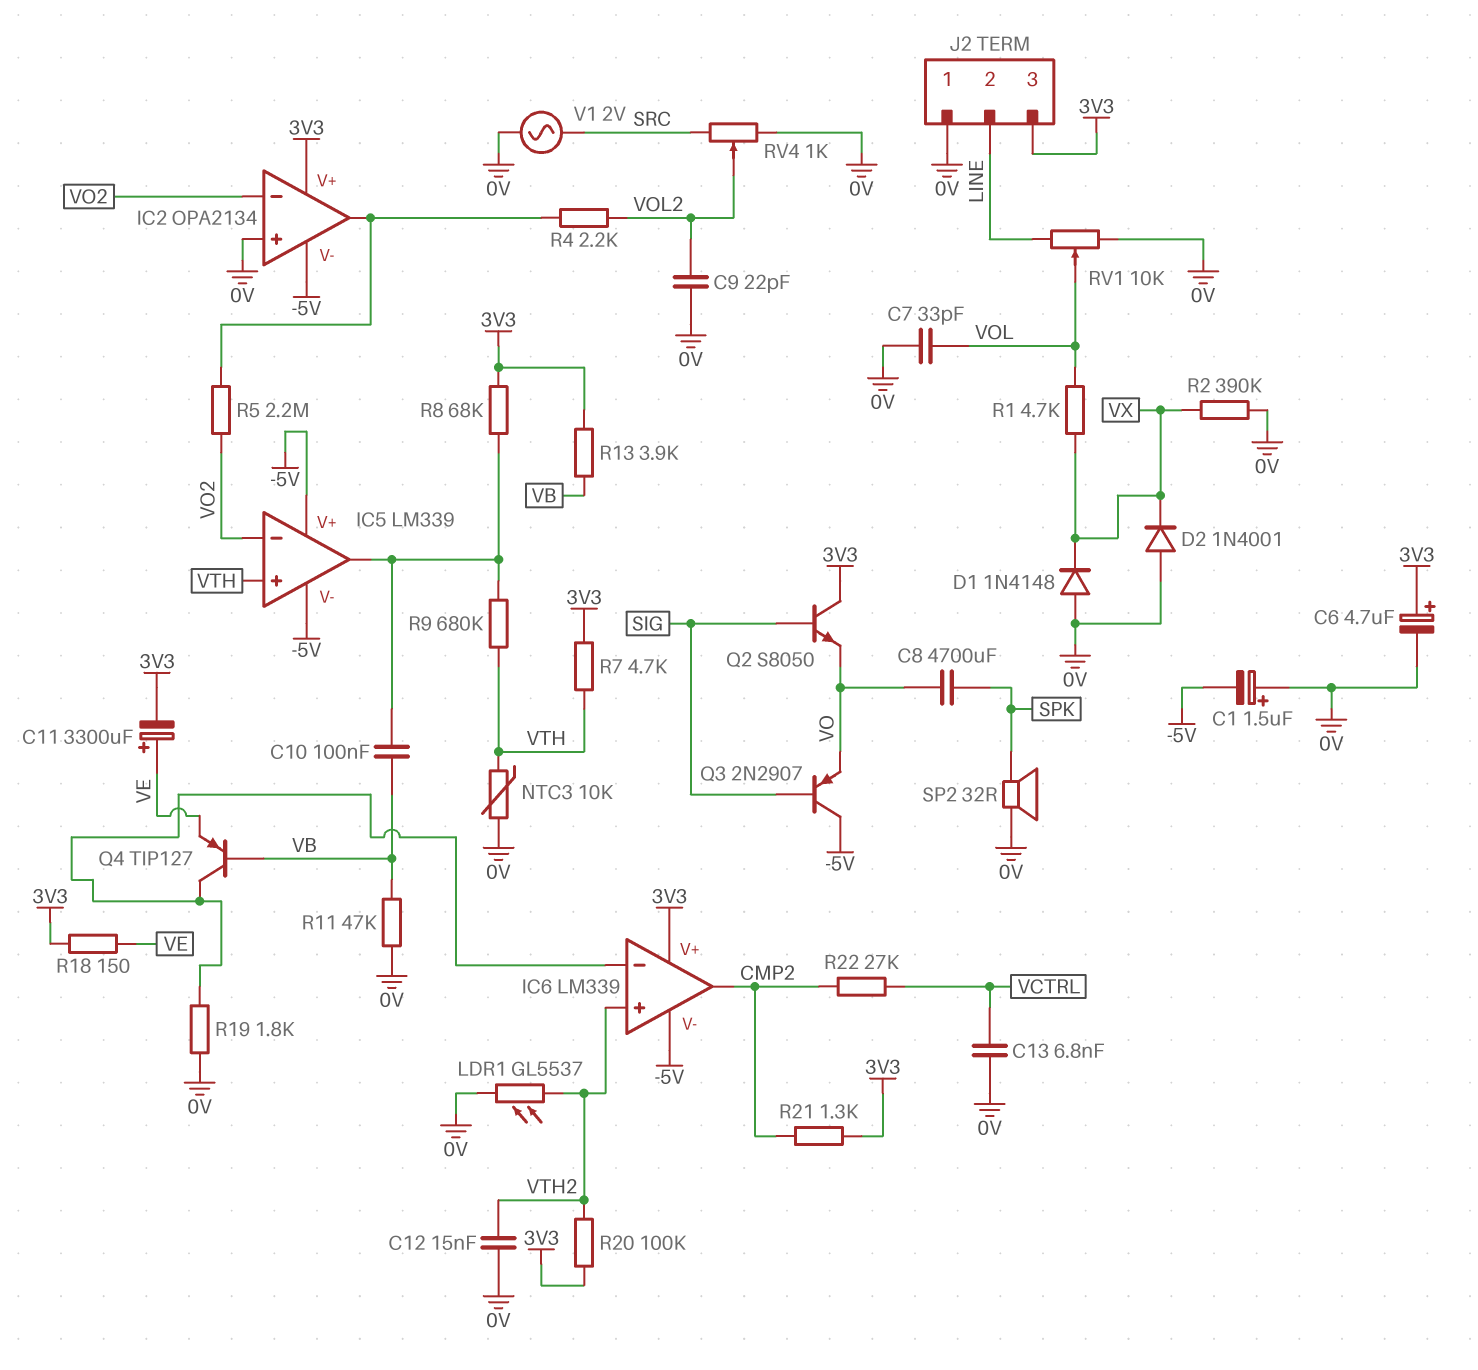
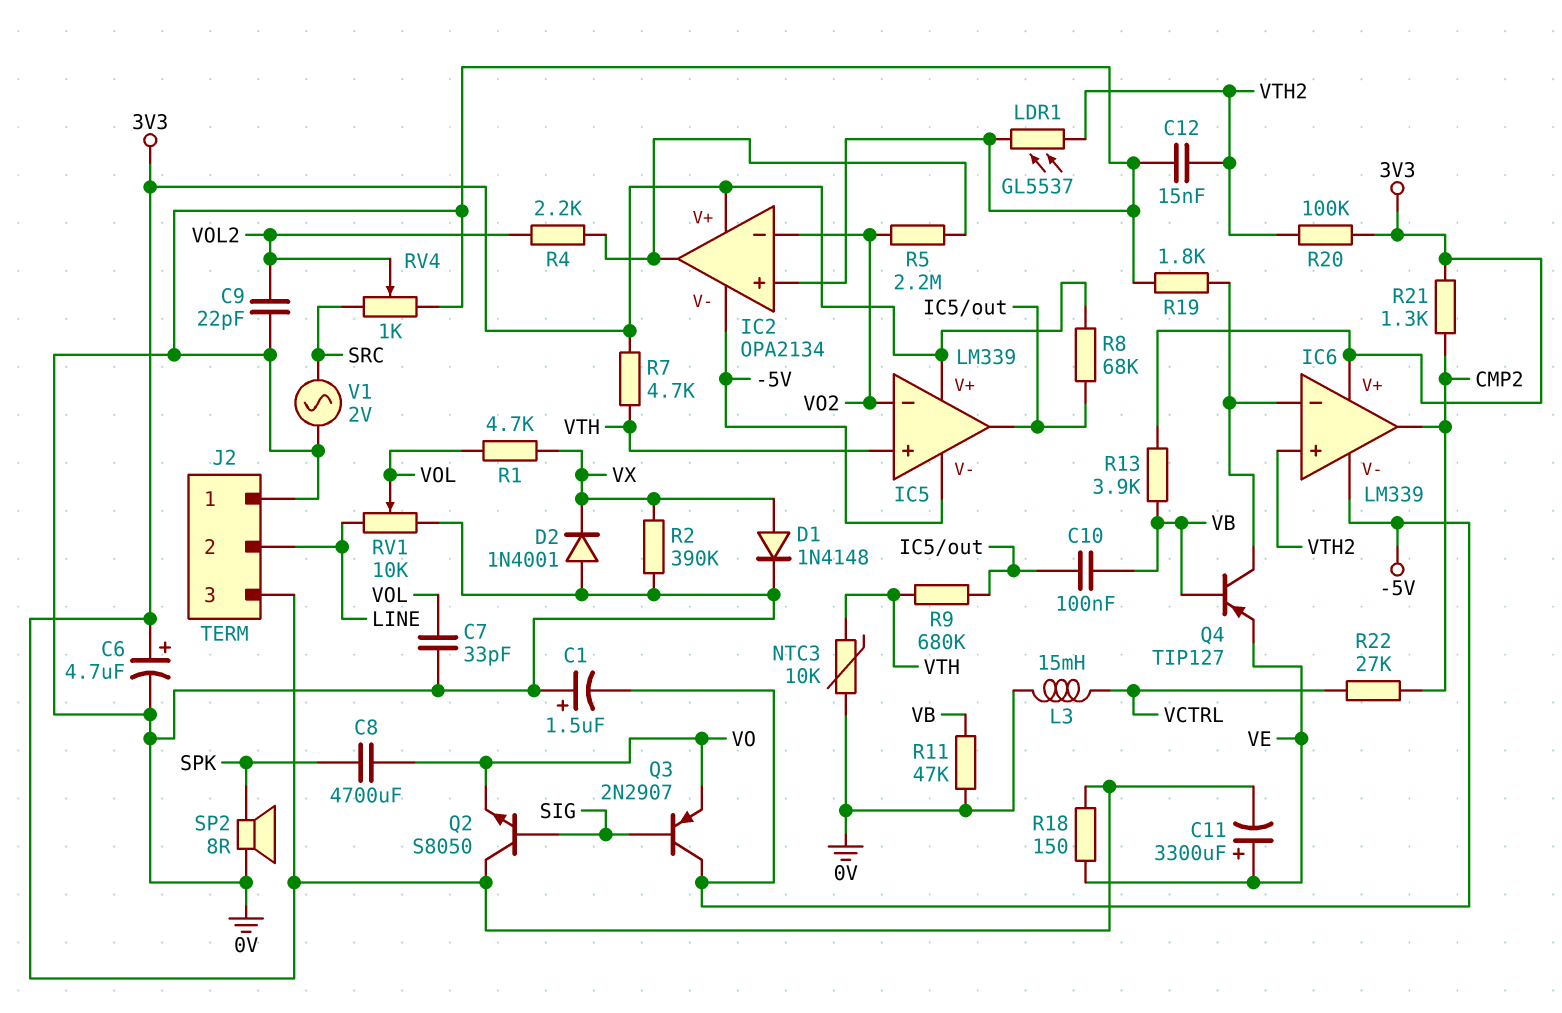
C13: 6.8nF (0V, VCTRL) -> none
D1: diode 1N4148 (A 0V, K VX) -> diode 1N4148 (A VX, K 0V)
IC5 pin V+: -5V -> 3V3
L3: none -> 15mH (0V, VCTRL)
SP2: speaker 32R (0V, SPK) -> speaker 8R (0V, SPK)

